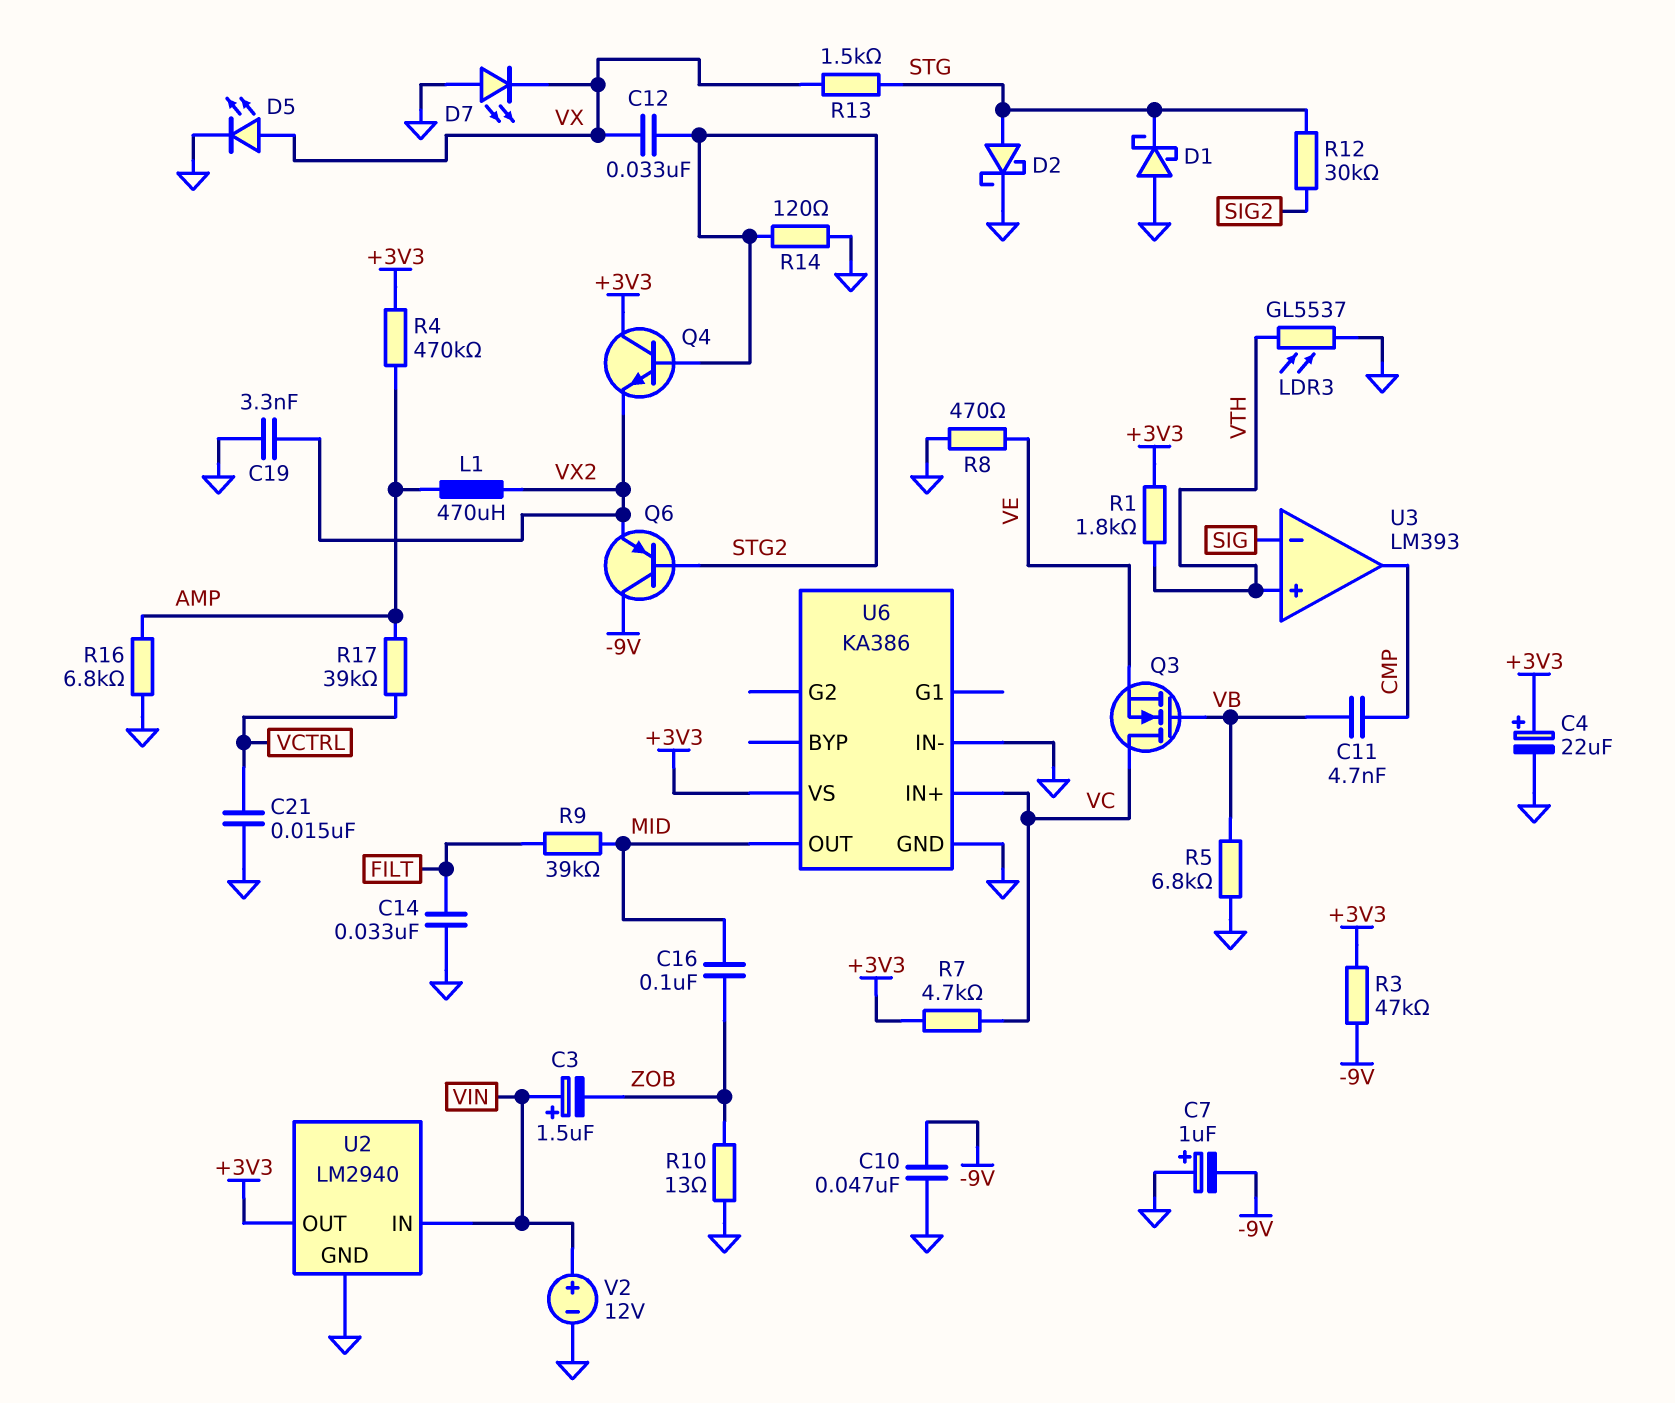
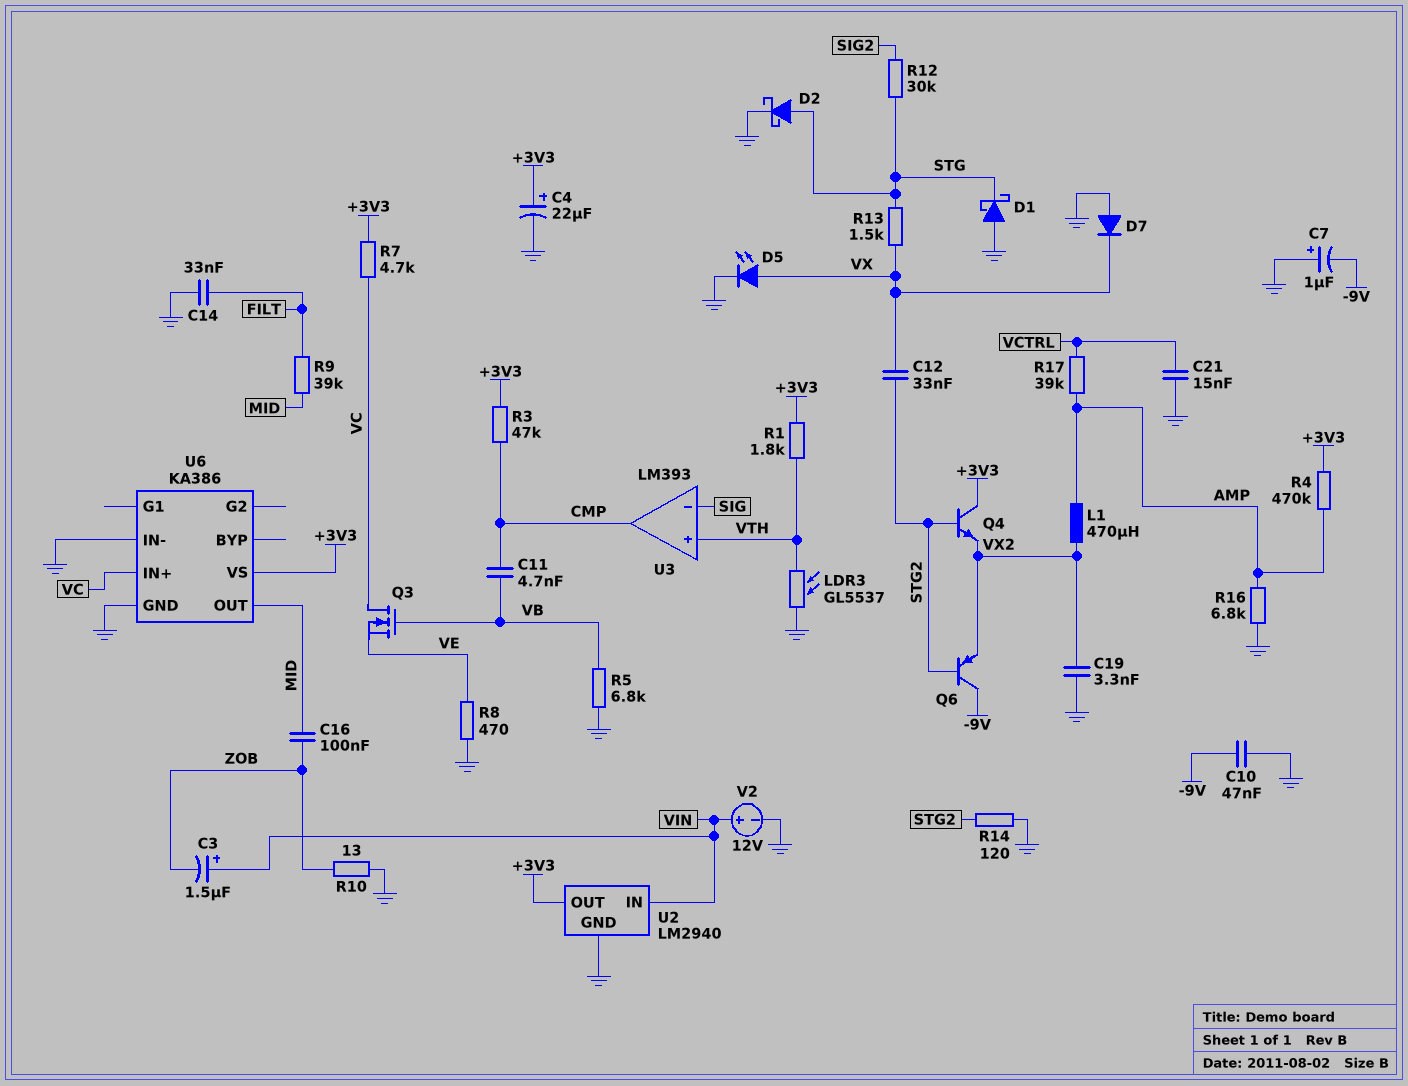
D7: LED (A GND, K VX) -> diode (A GND, K VX)
R3: 47k (+3V3, -9V) -> 47k (+3V3, CMP)

